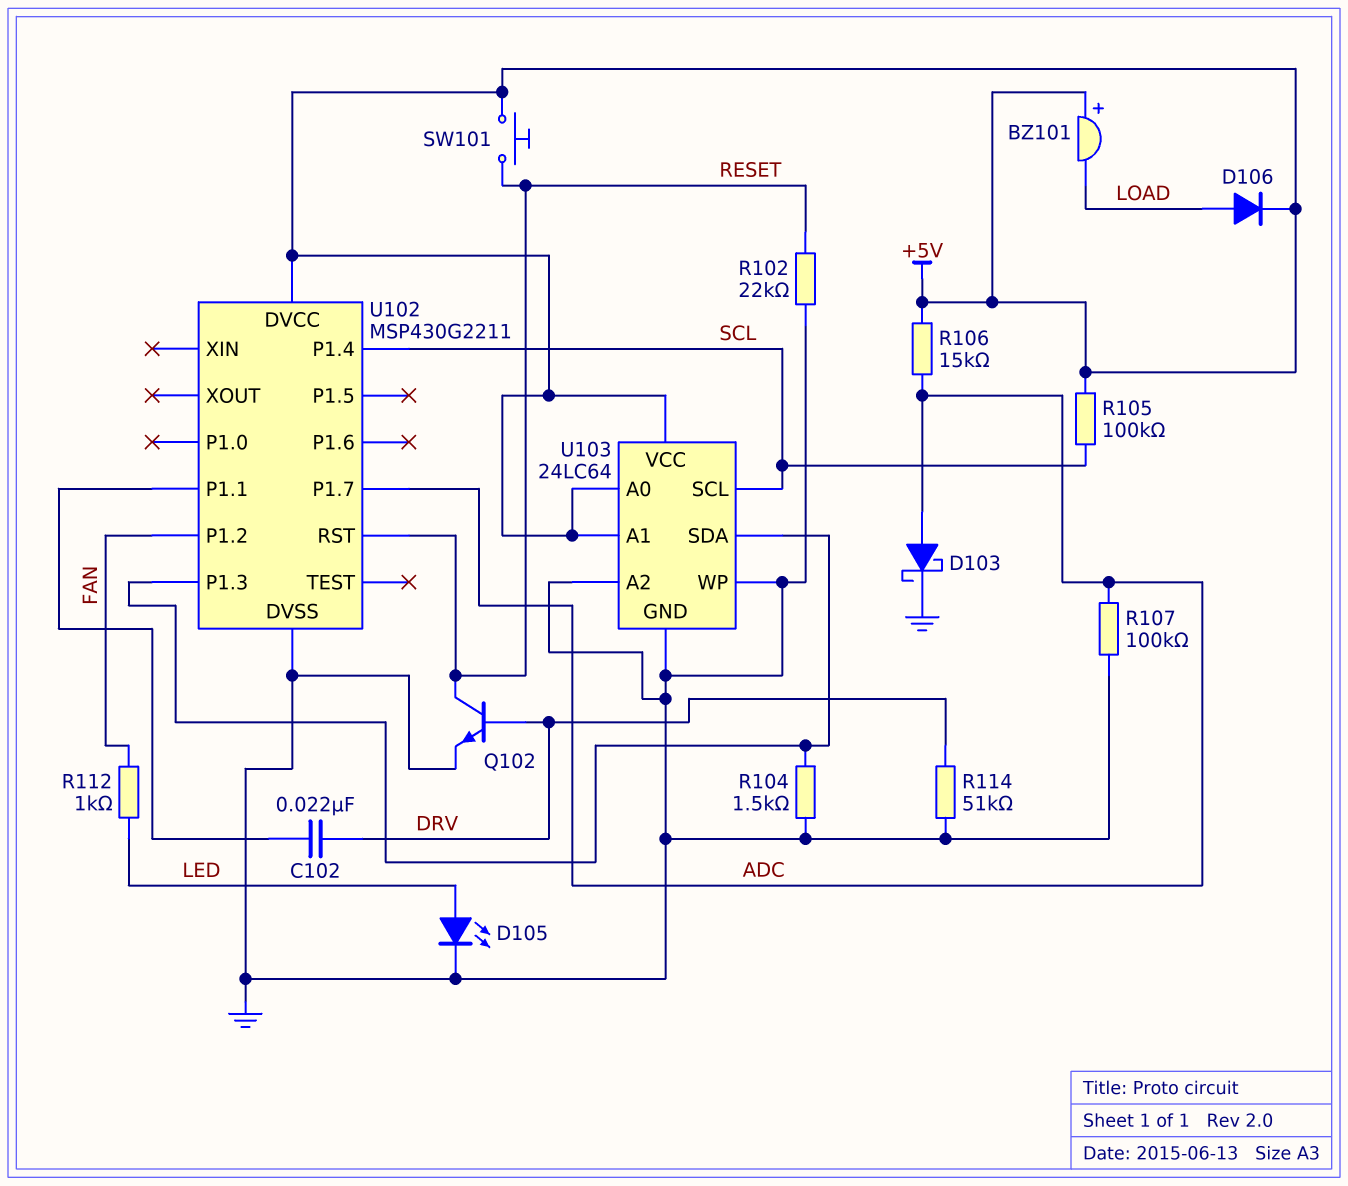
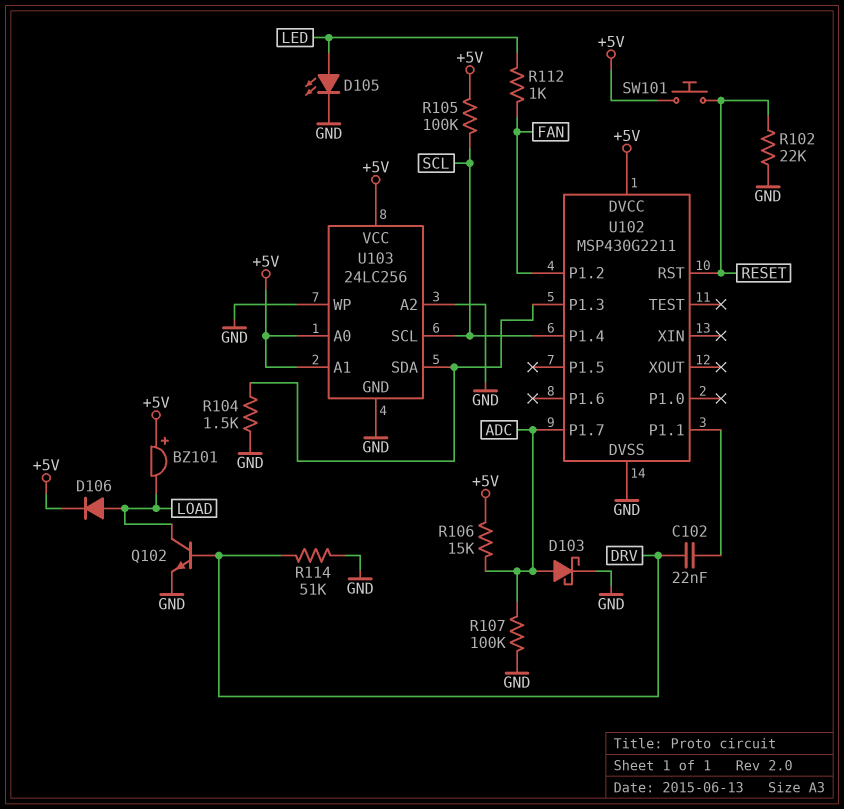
Q102: NPN (B DRV, C RESET, E GND) -> NPN (B DRV, C LOAD, E GND)
U103: 24LC64 -> 24LC256

